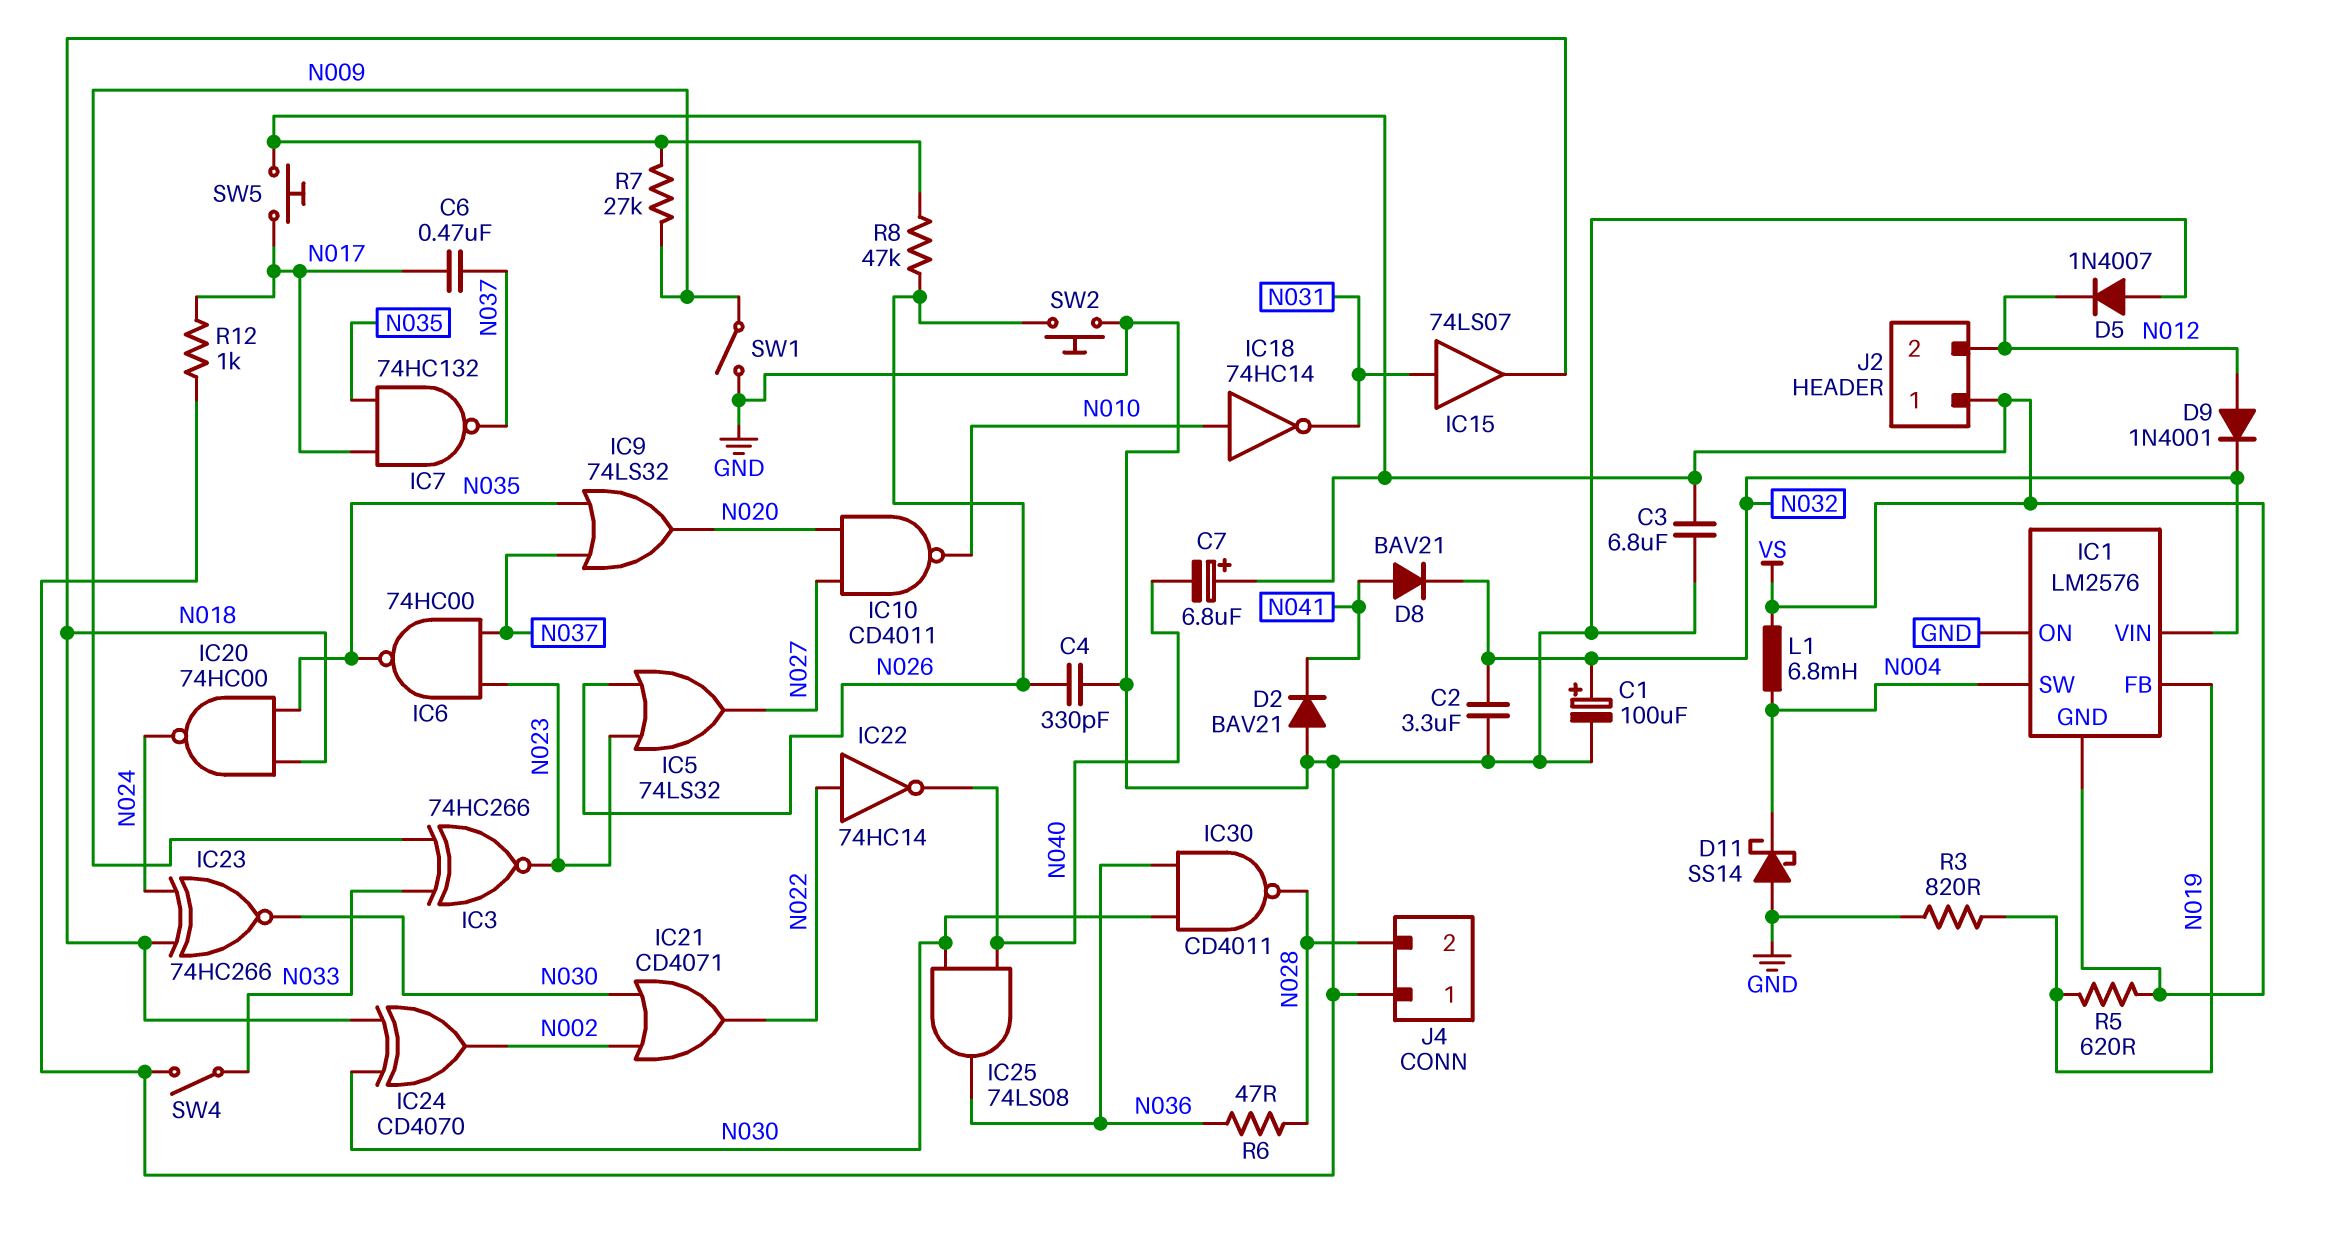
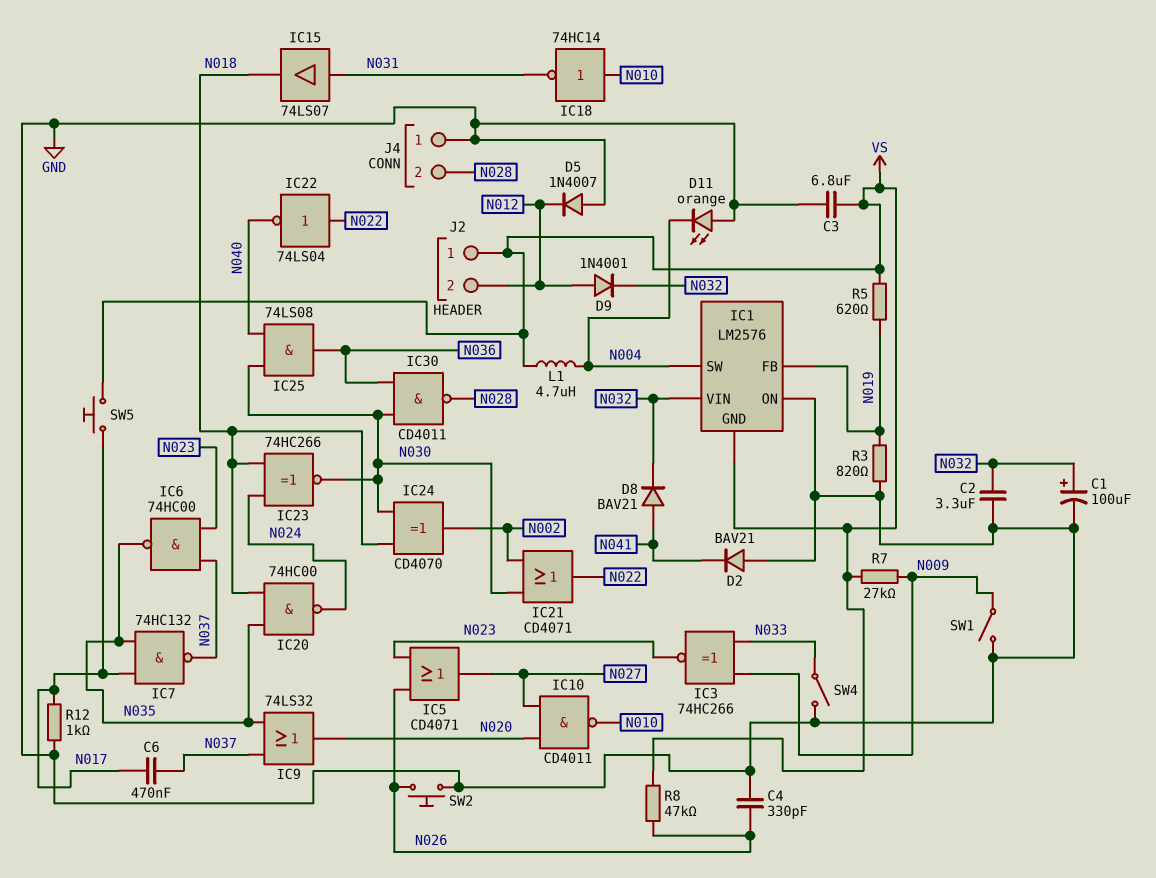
C7: 6.8uF (plus VS, minus N040) -> none
D11: schottky SS14 (A GND, K N004) -> LED orange (A GND, K N004)
IC5: OR 74LS32 (in N023, in N026, out N027) -> OR CD4071 (in N023, in N026, out N027)
IC22: NOT 74HC14 (in N022, out N040) -> NOT 74LS04 (in N022, out N040)
L1: 6.8mH (N004, VS) -> 4.7uH (N004, VS)
R6: 47 (N028, N036) -> none

